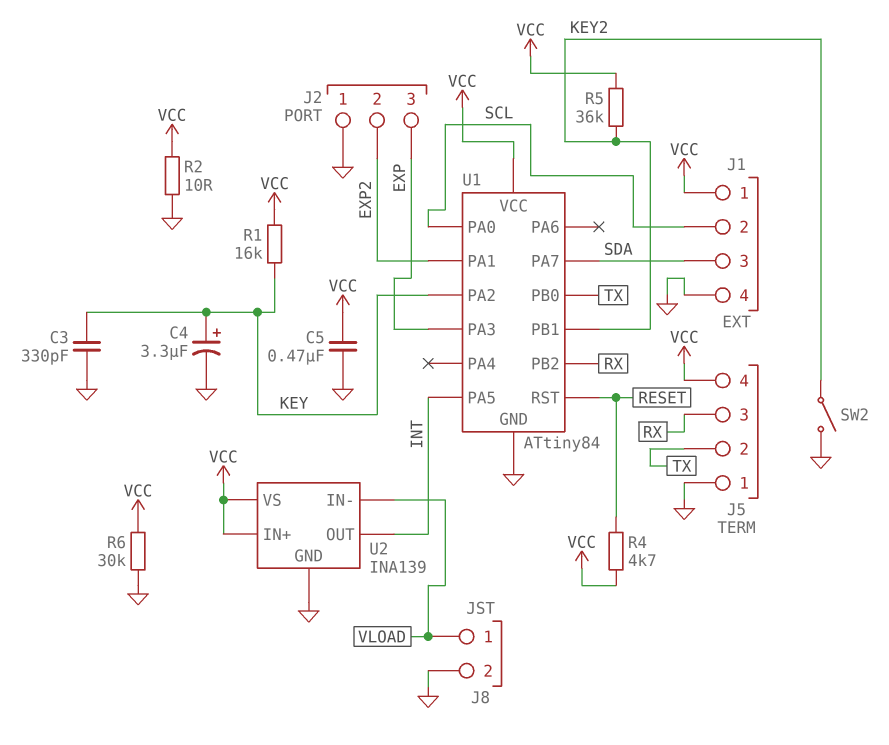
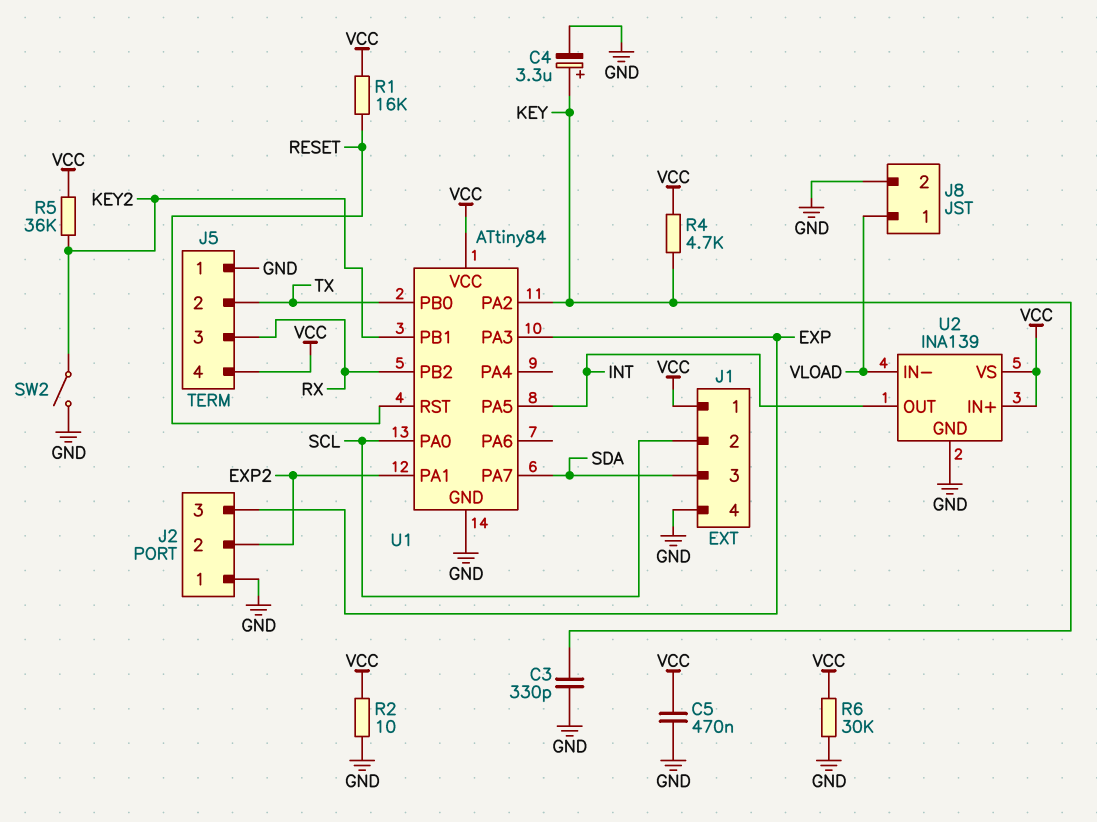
R1: 16k (KEY, VCC) -> 16k (RESET, VCC)
R4: 4.7k (RESET, VCC) -> 4.7k (KEY, VCC)

